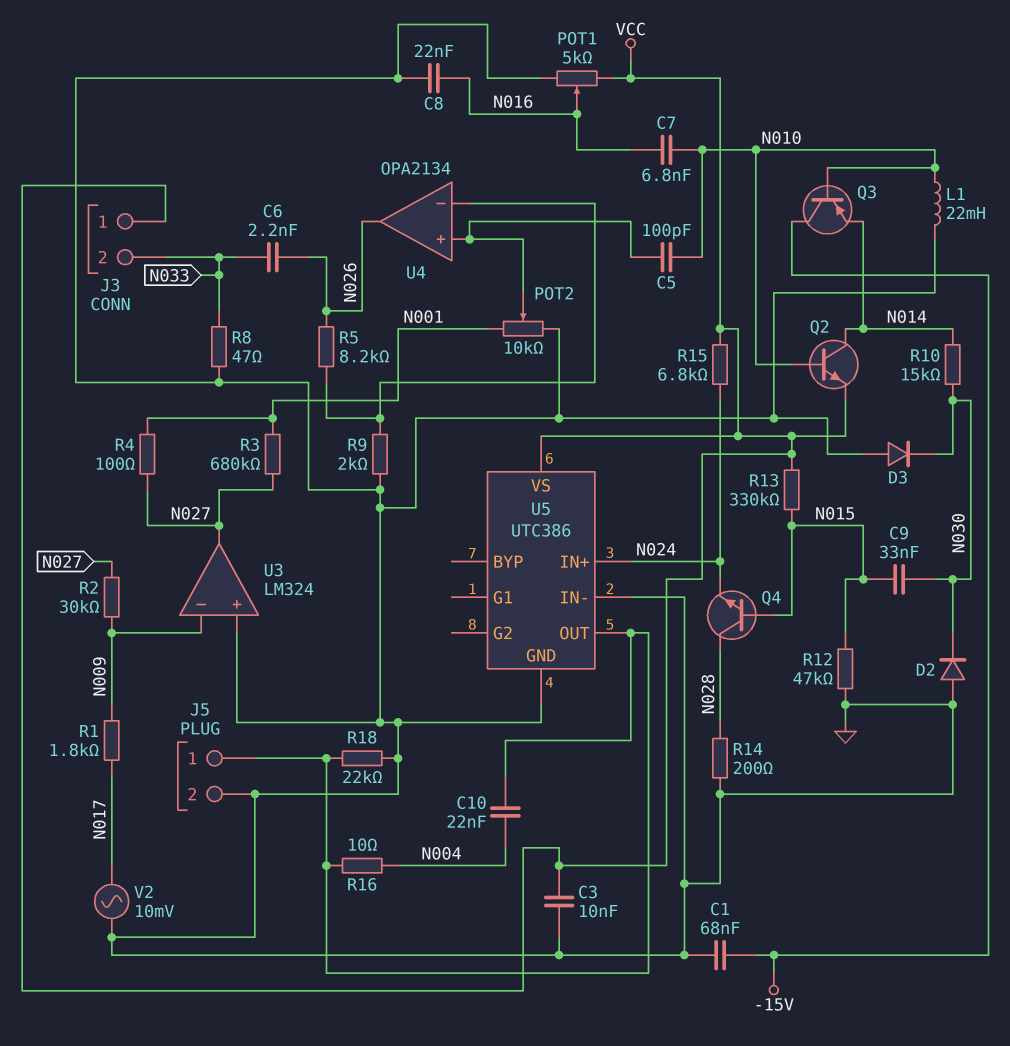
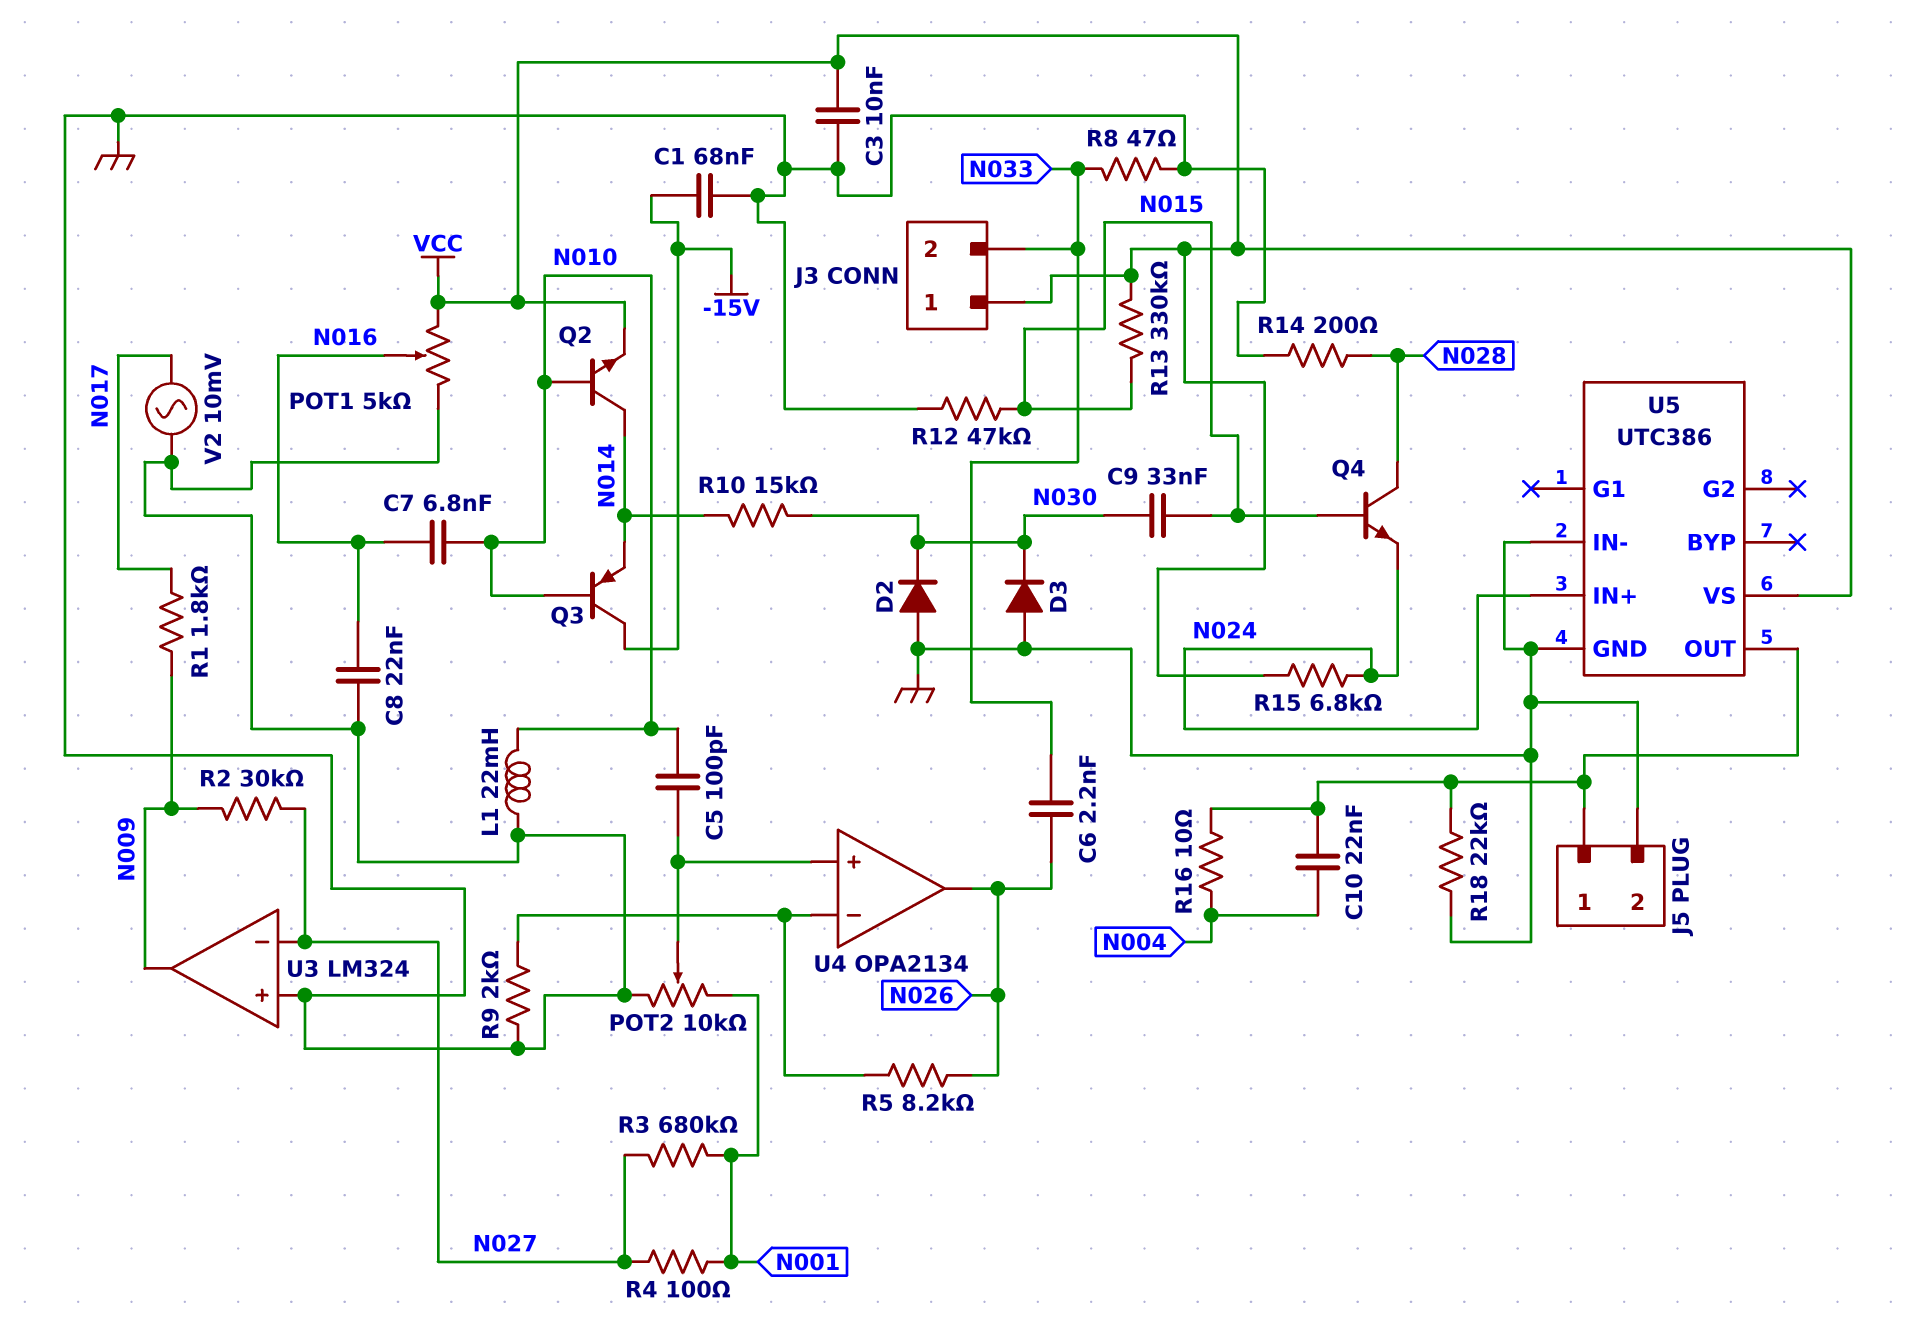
U3 pin in-: N009 -> N027
U3 pin out: N027 -> N009

